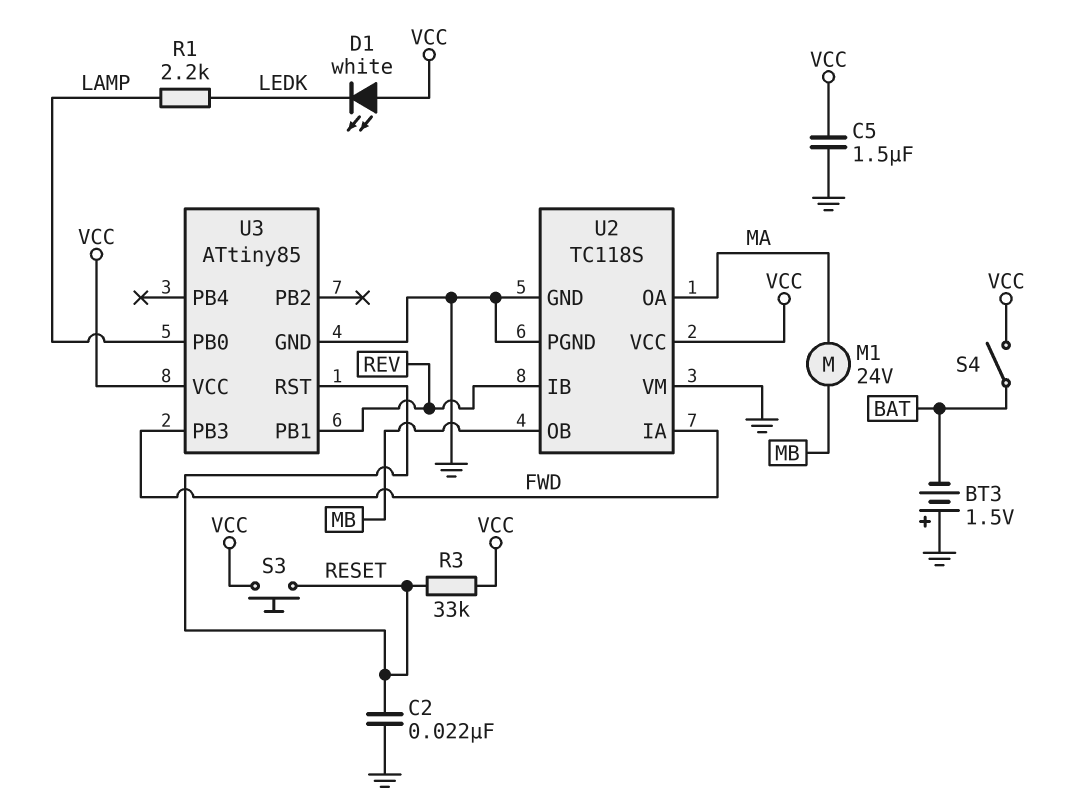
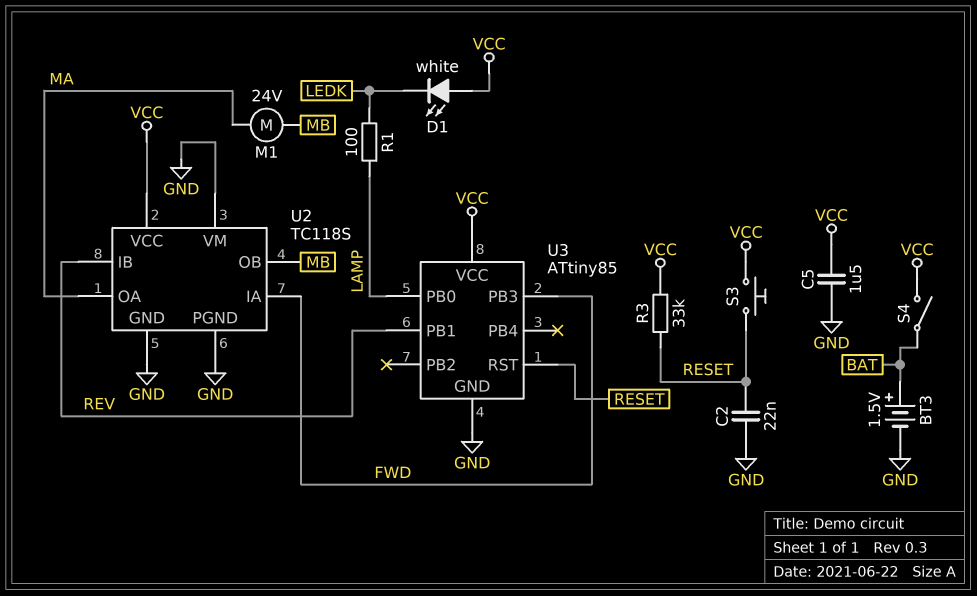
BT3: 1.5V (plus GND, minus BAT) -> 1.5V (plus BAT, minus GND)
R1: 2.2k (LAMP, LEDK) -> 100 (LAMP, LEDK)

